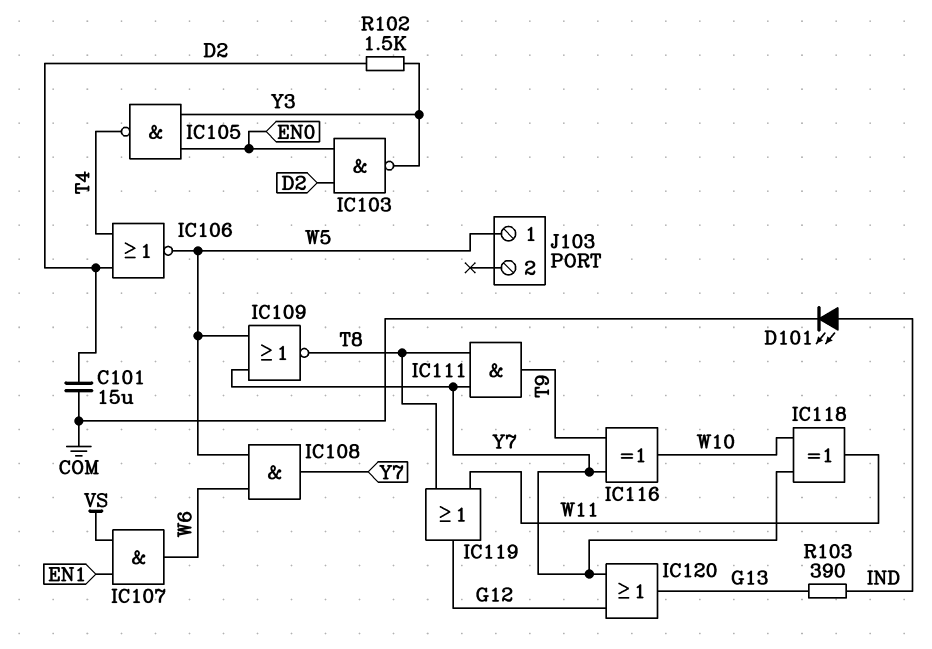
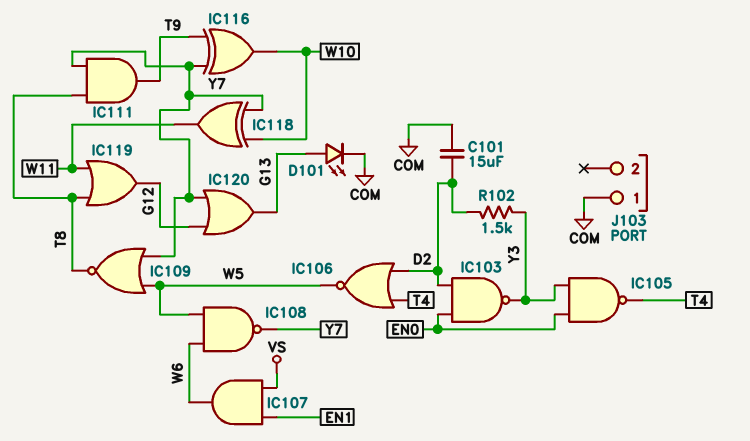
D101: LED (A IND, K COM) -> LED (A G13, K COM)
IC108: AND (in W5, in W6, out Y7) -> NAND (in W5, in W6, out Y7)
J103 pin 1: W5 -> COM
R103: 390 (G13, IND) -> none

